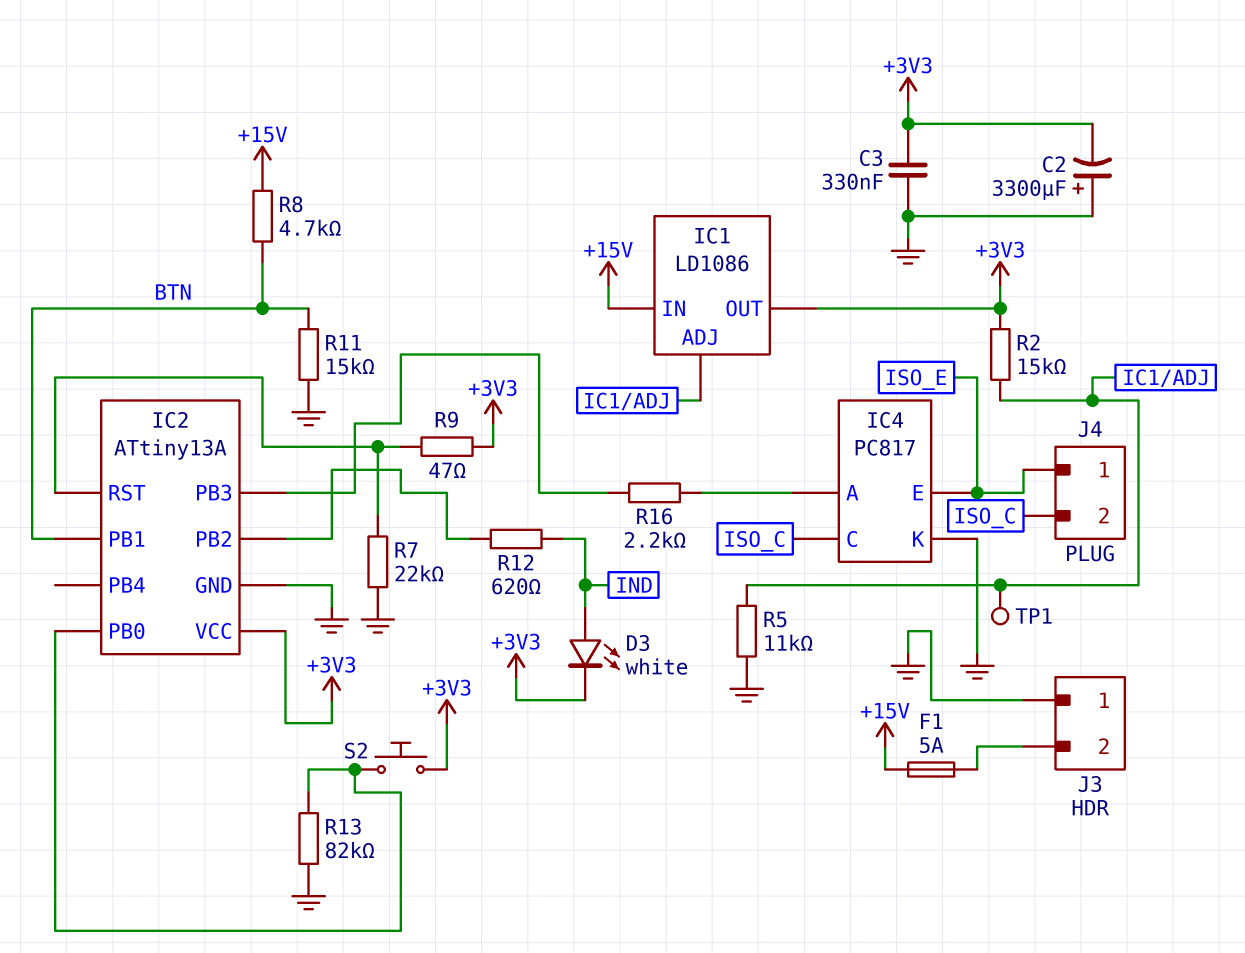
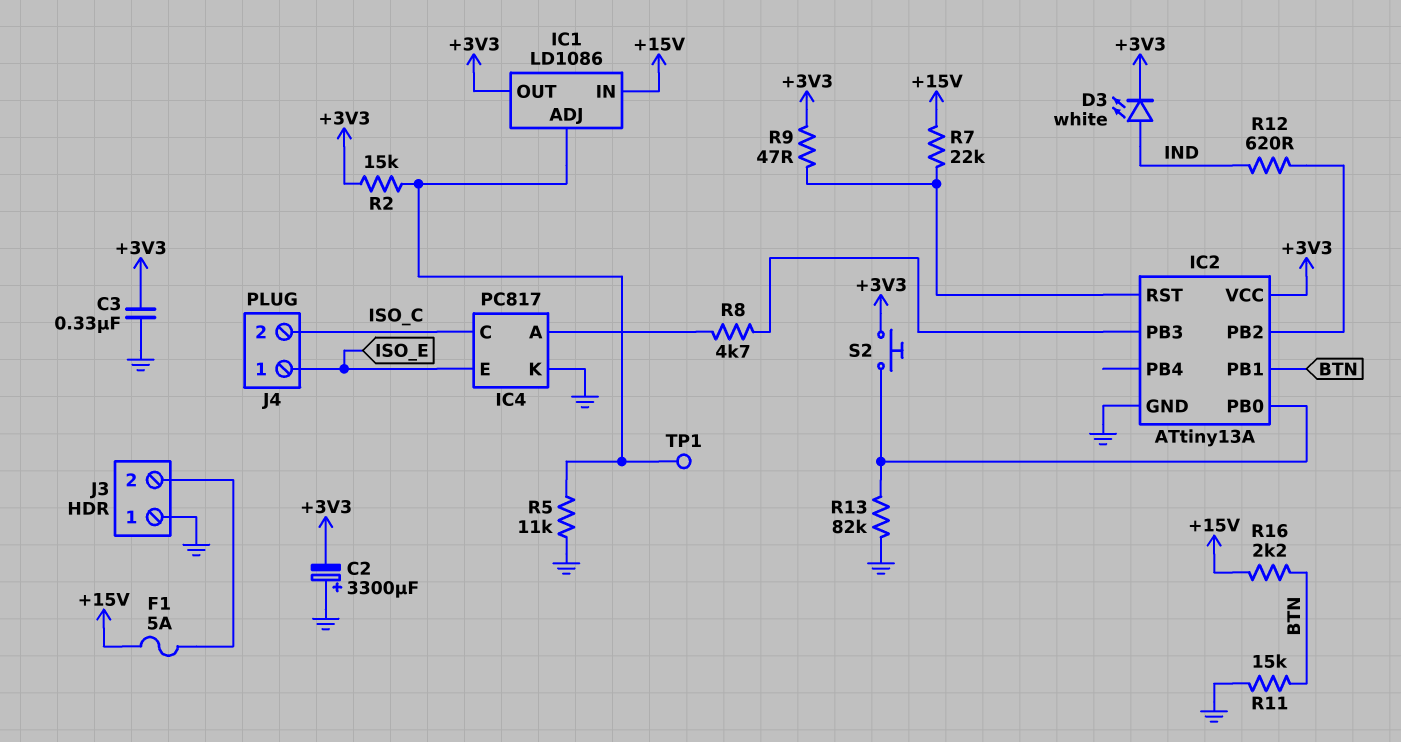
R7: 22k (GND, IC2/RST) -> 22k (+15V, IC2/RST)
R8: 4.7k (+15V, BTN) -> 4.7k (IC2/PB3, IC4/A)
R16: 2.2k (IC2/PB3, IC4/A) -> 2.2k (+15V, BTN)

